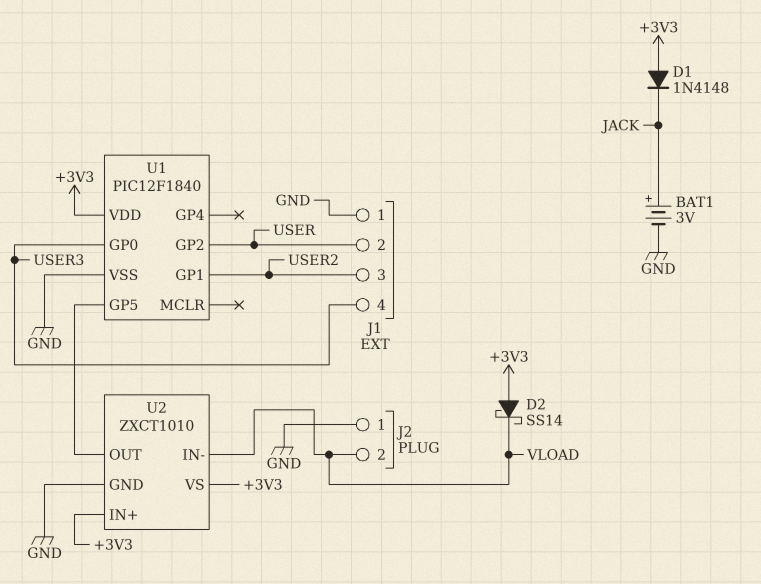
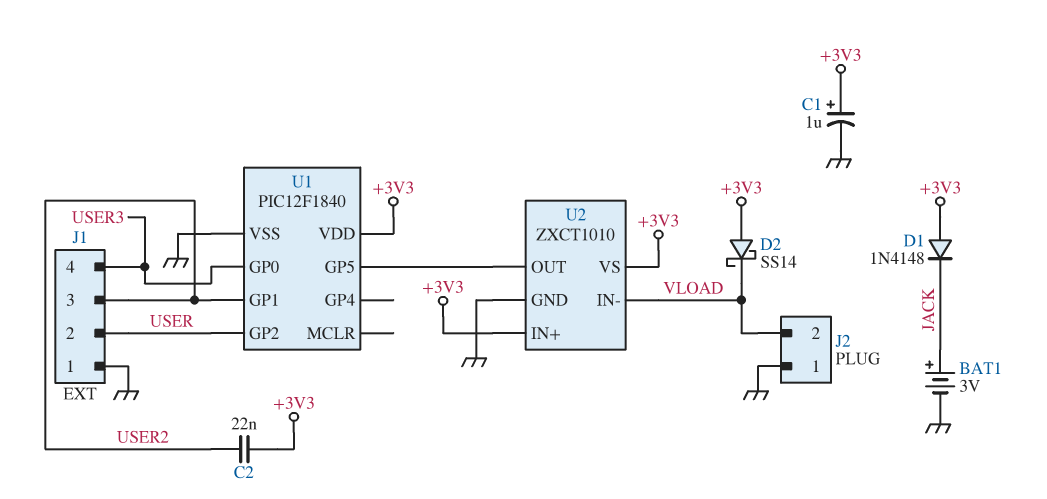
C1: none -> 1uF (plus +3V3, minus GND)
C2: none -> 22nF (+3V3, USER2)

